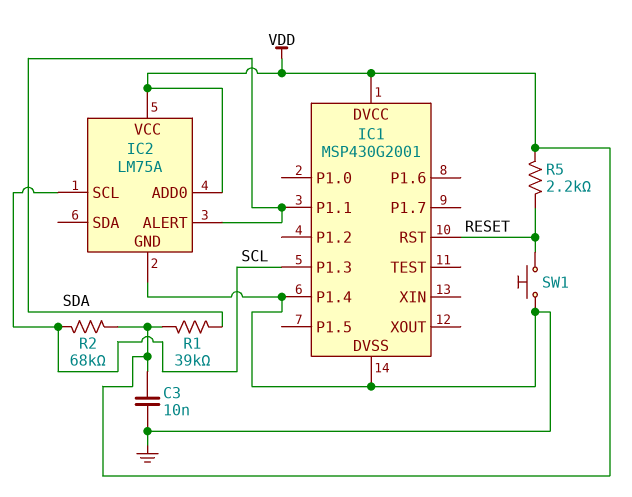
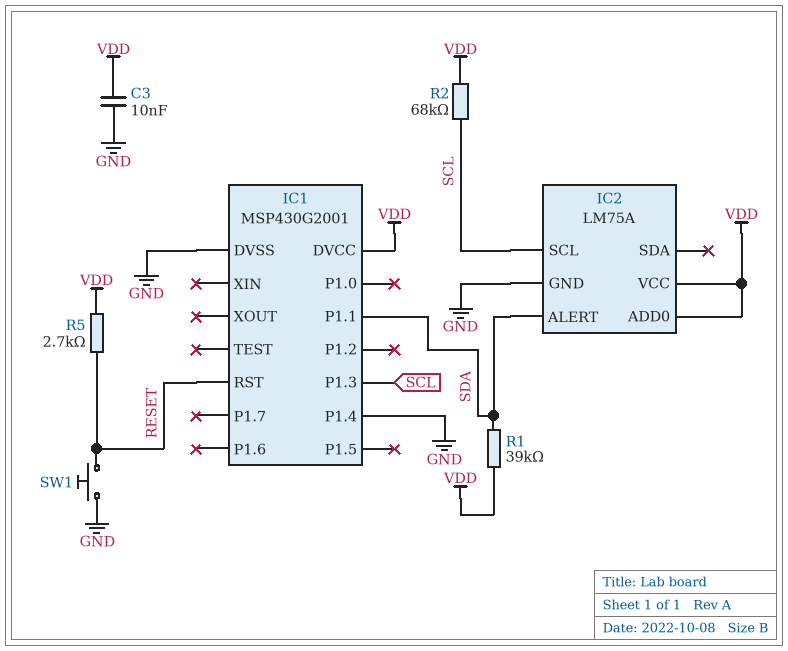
R5: 2.2k (RESET, VDD) -> 2.7k (RESET, VDD)

